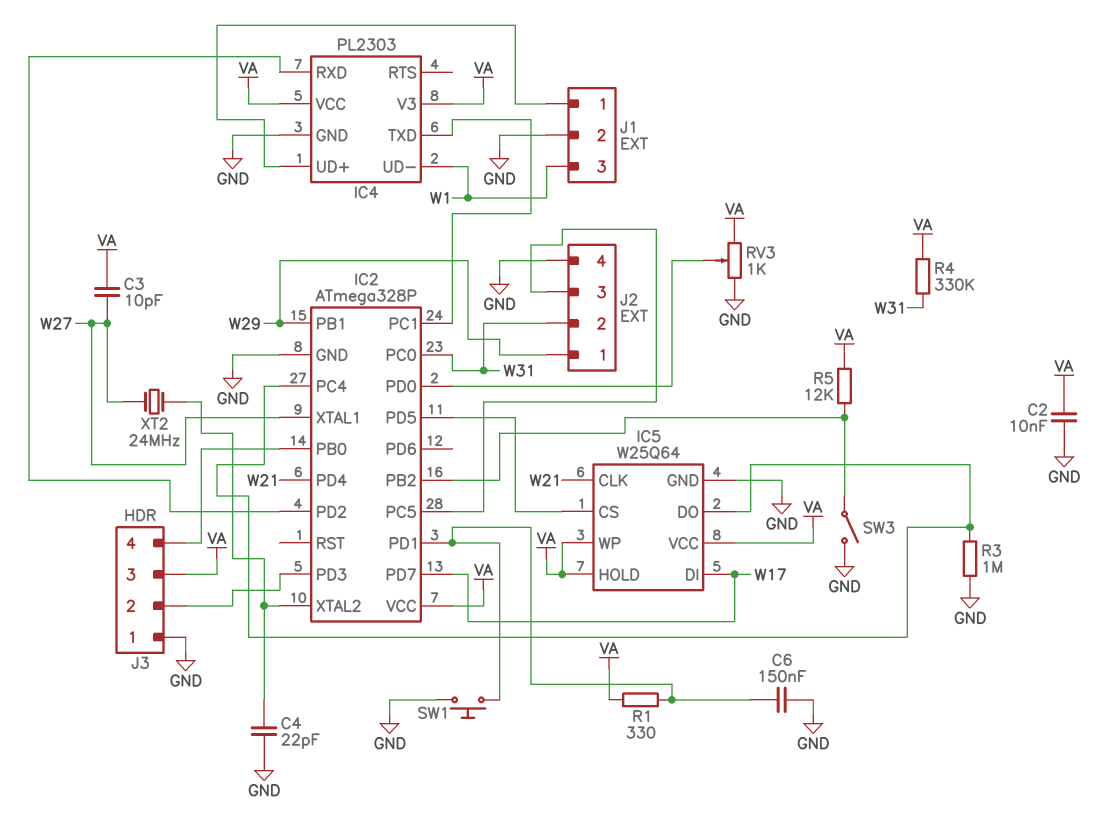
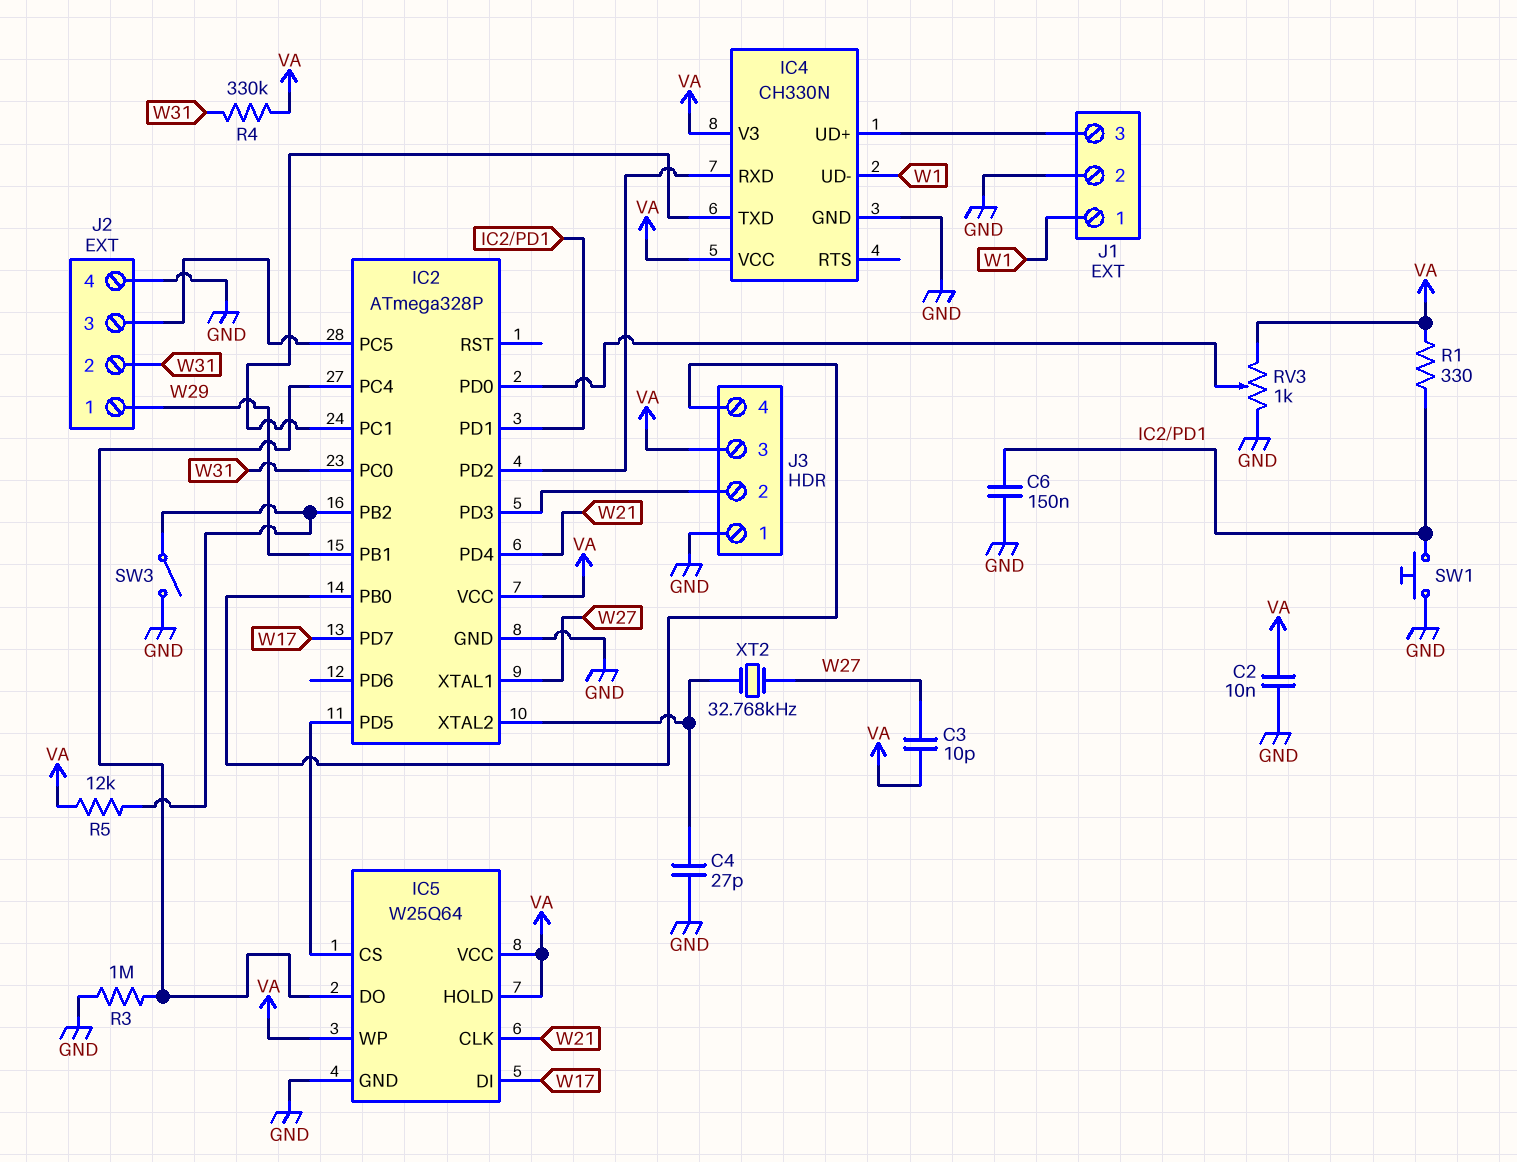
C4: 22pF (GND, IC2/XTAL2) -> 27pF (GND, IC2/XTAL2)
IC4: PL2303 -> CH330N
J1 pin 1: IC4/UD+ -> W1
J1 pin 3: W1 -> IC4/UD+
XT2: 24MHz (IC2/XTAL2, W27) -> 32.768kHz (IC2/XTAL2, W27)

